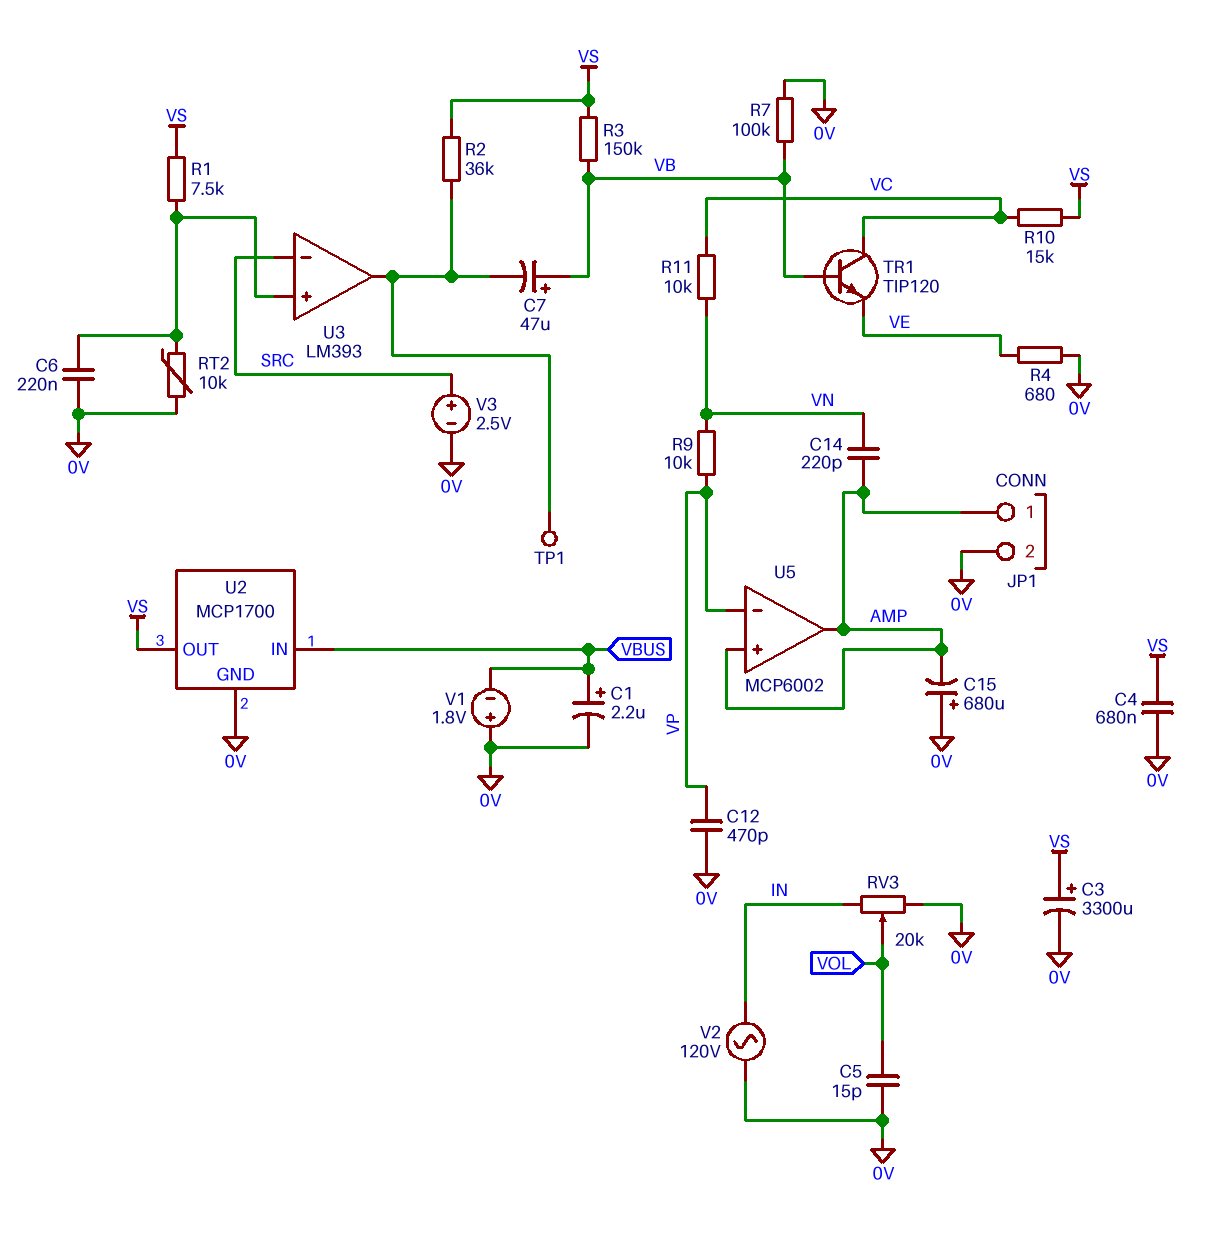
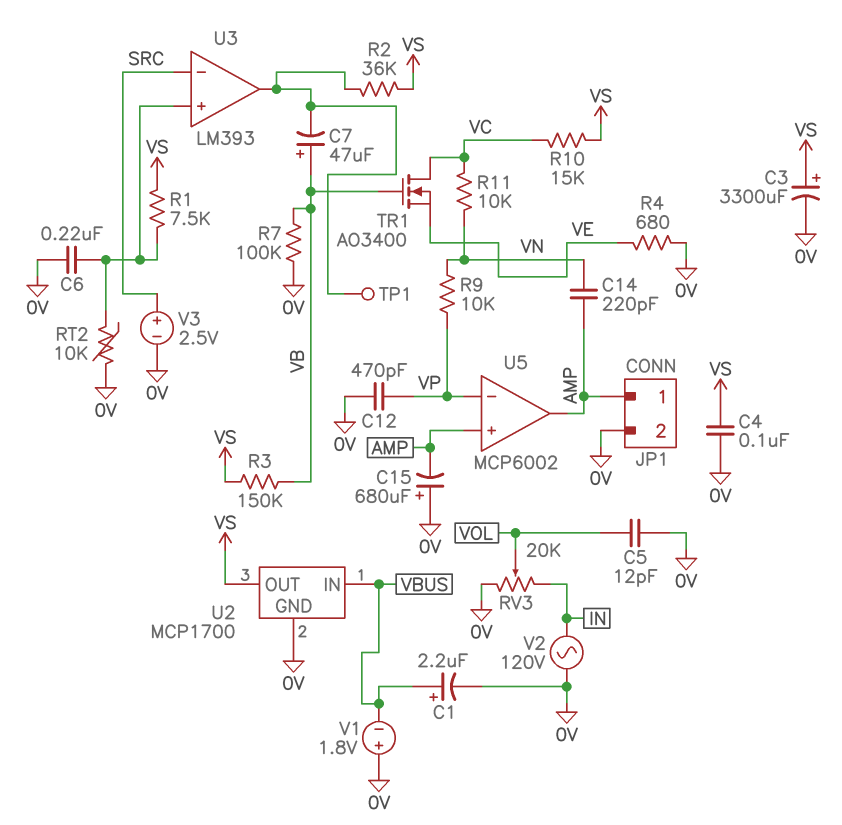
C4: 680nF (0V, VS) -> 100nF (0V, VS)
C5: 15pF (0V, VOL) -> 12pF (0V, VOL)
TR1: NPN TIP120 (B VB, C VC, E VE) -> NMOS AO3400 (G VB, D VC, S VE)

